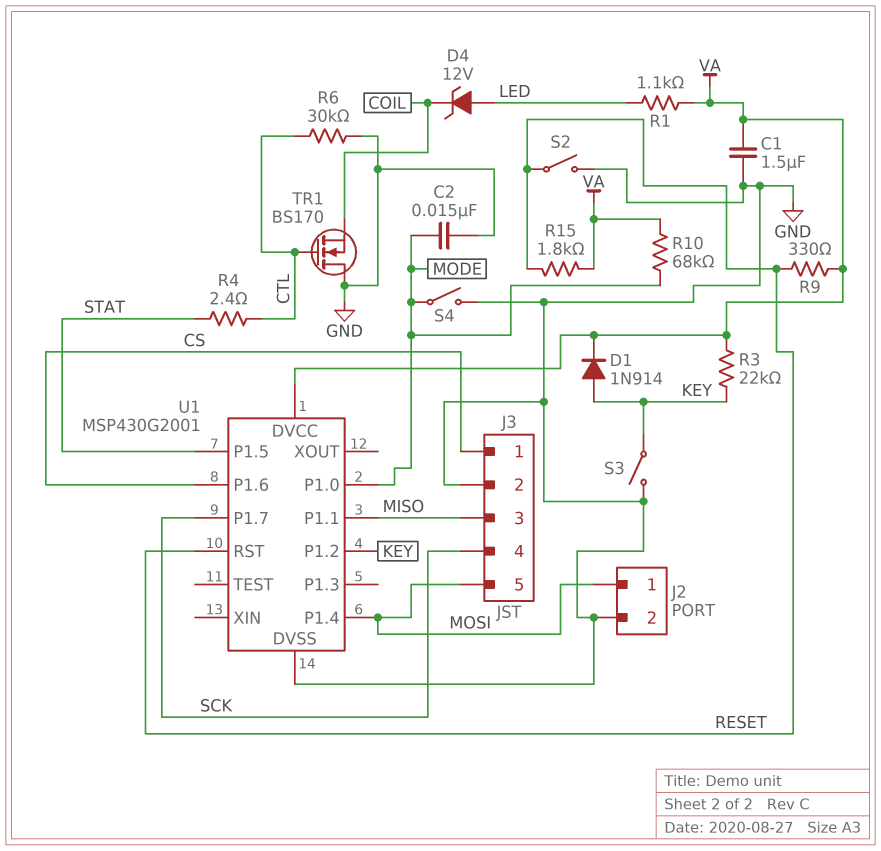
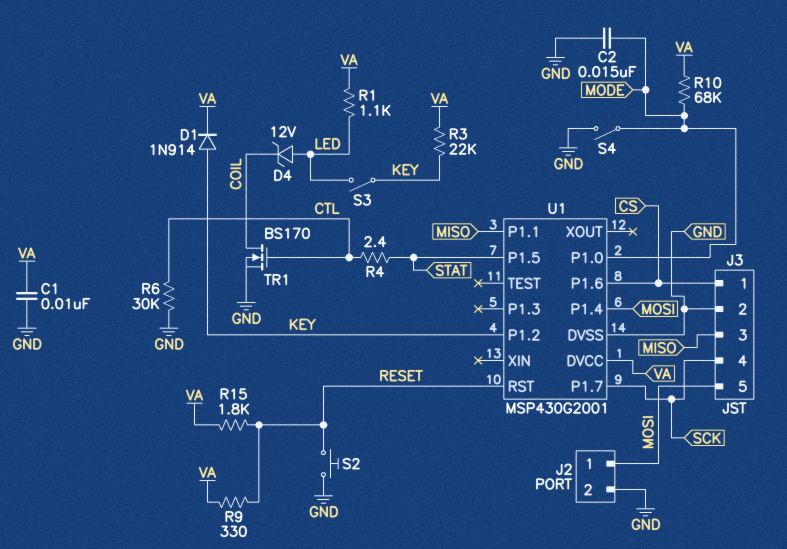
C1: 1.5uF (GND, VA) -> 10nF (GND, VA)
S2: switch (GND, RESET) -> button (GND, RESET)
S3: switch (GND, KEY) -> switch (KEY, LED)
TR1: NMOS BS170 (G CTL, D GND, S COIL) -> NMOS BS170 (G CTL, D COIL, S GND)

